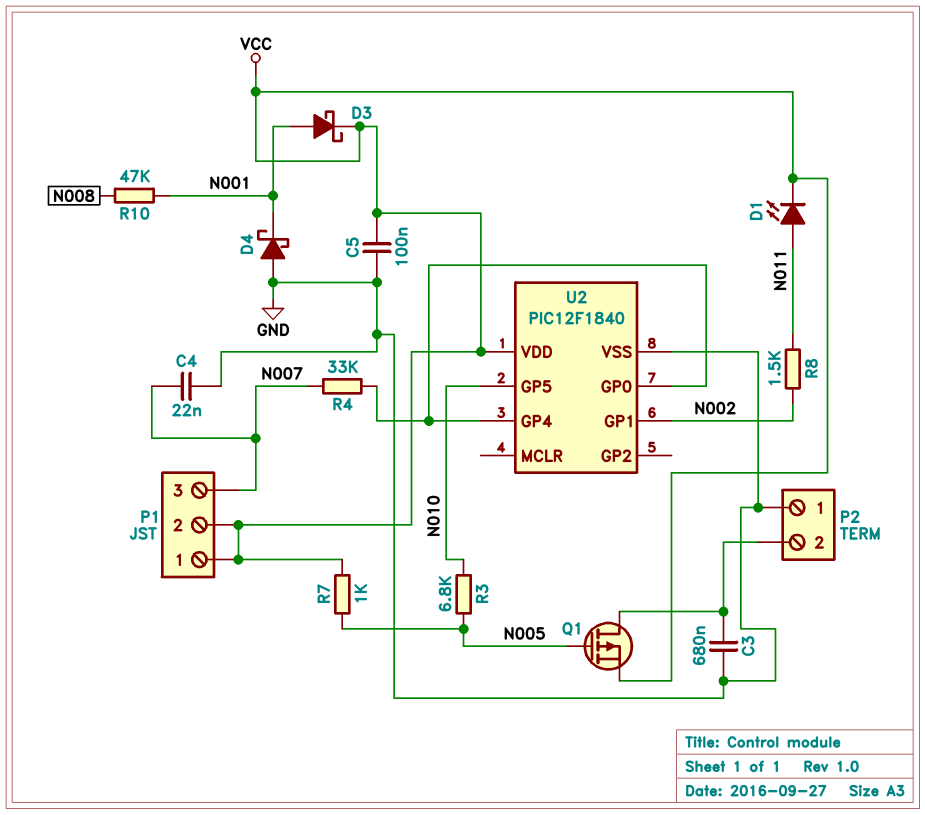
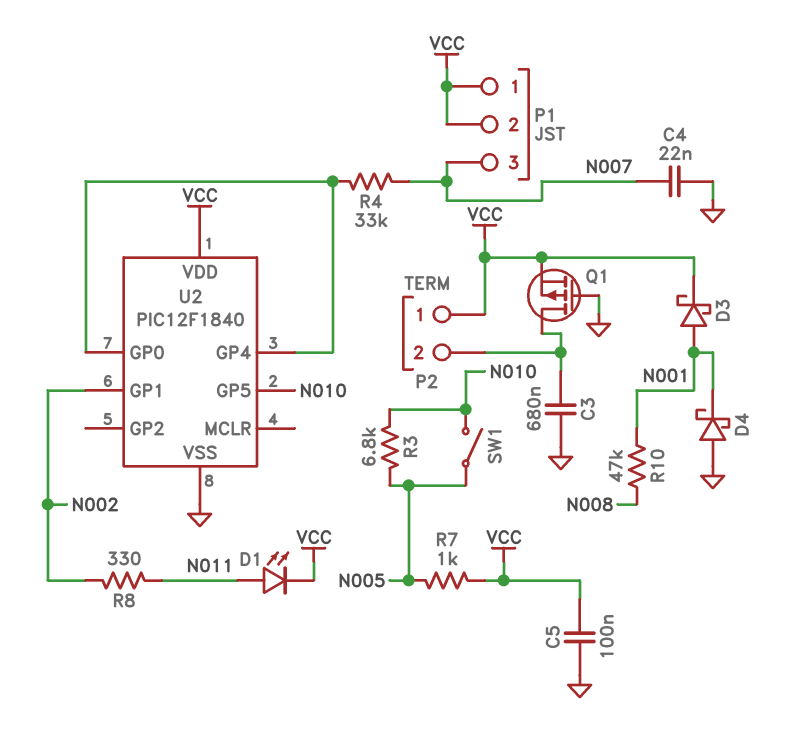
P2 pin 1: GND -> VCC
Q1: PMOS (G N005, D P2/2, S VCC) -> PMOS (G GND, D P2/2, S VCC)
R8: 1.5k (N002, N011) -> 330 (N002, N011)
SW1: none -> switch (N005, N010)

